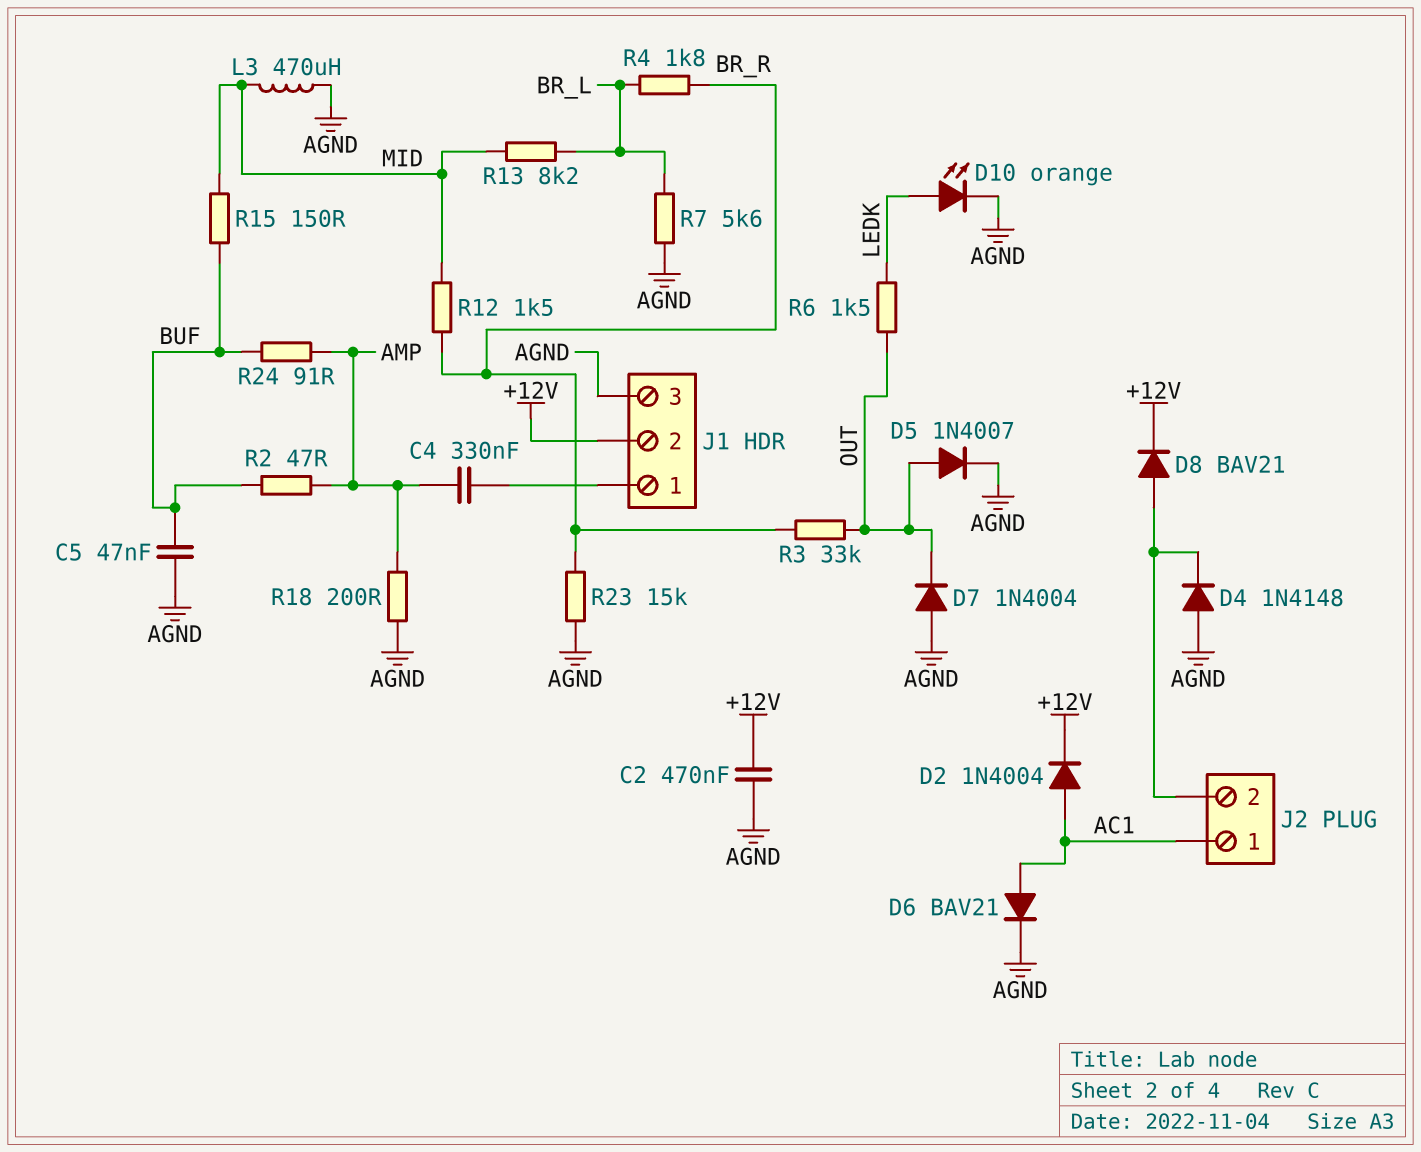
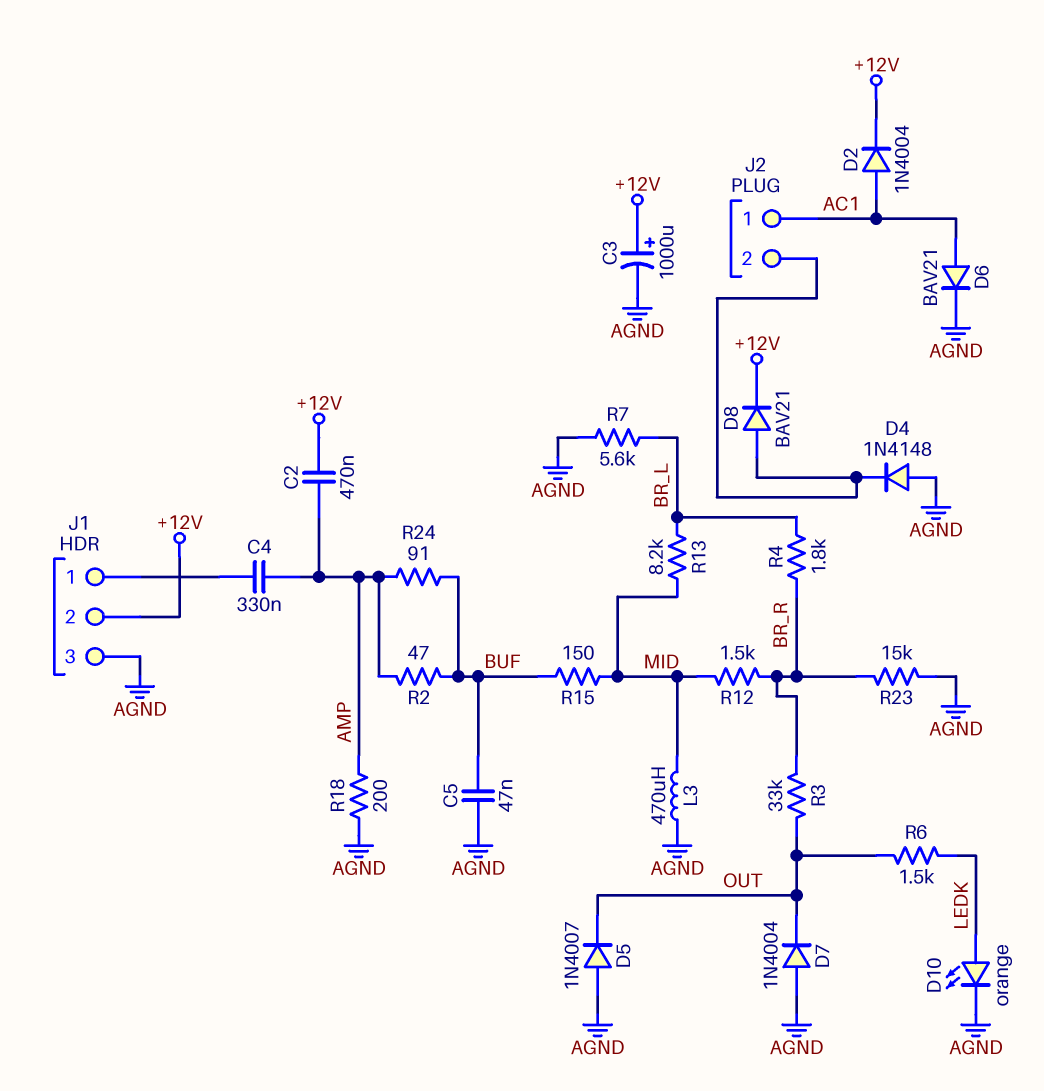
C2: 470nF (+12V, AGND) -> 470nF (+12V, AMP)
C3: none -> 1000uF (plus +12V, minus AGND)
D5: diode 1N4007 (A OUT, K AGND) -> diode 1N4007 (A AGND, K OUT)

